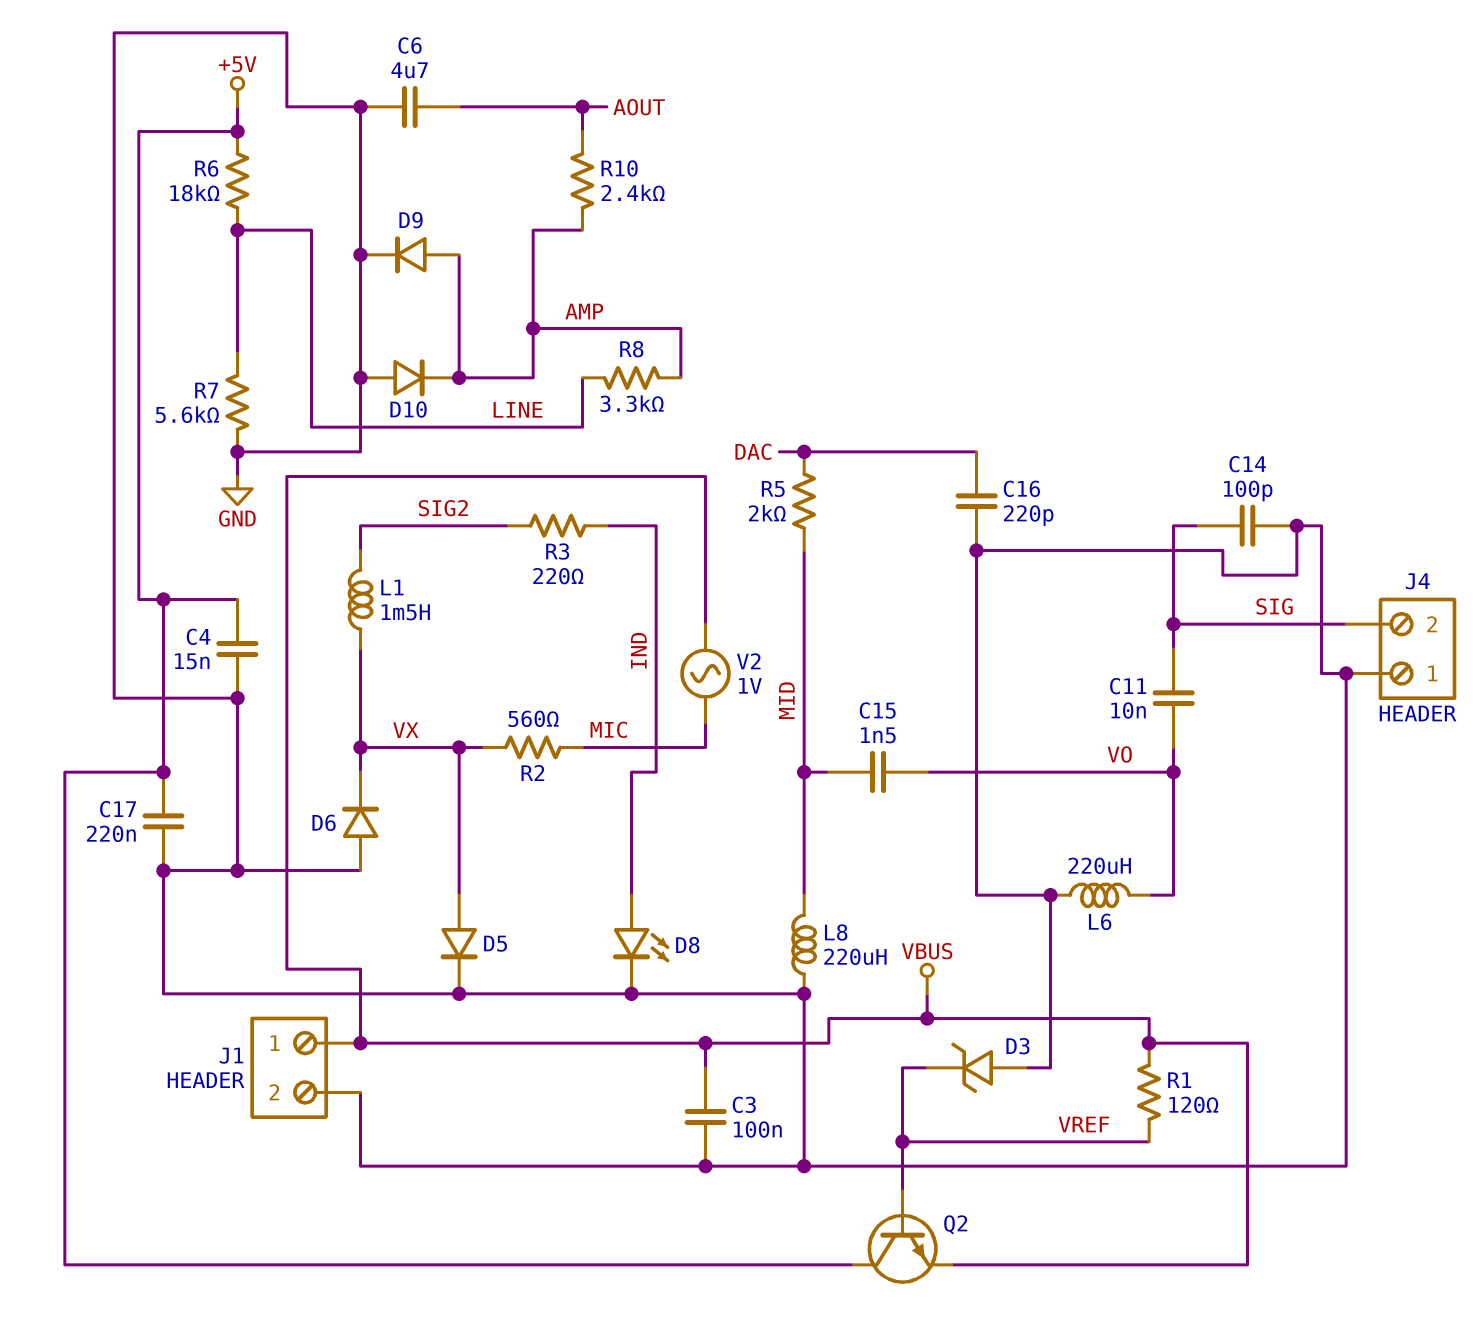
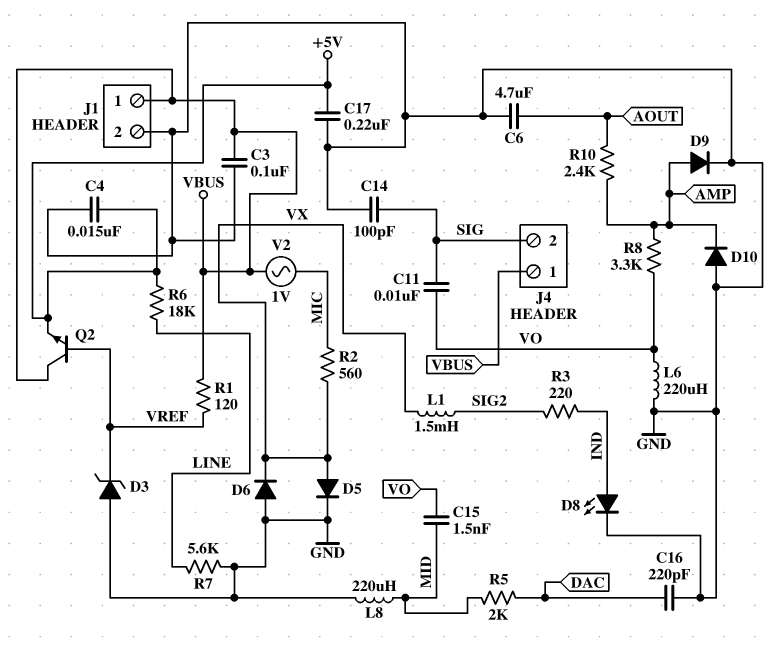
J4 pin 1: GND -> VBUS
Q2: NPN (B VREF, C +5V, E VBUS) -> NPN (B VREF, C VBUS, E +5V)
R8: 3.3k (AMP, LINE) -> 3.3k (AMP, VO)

